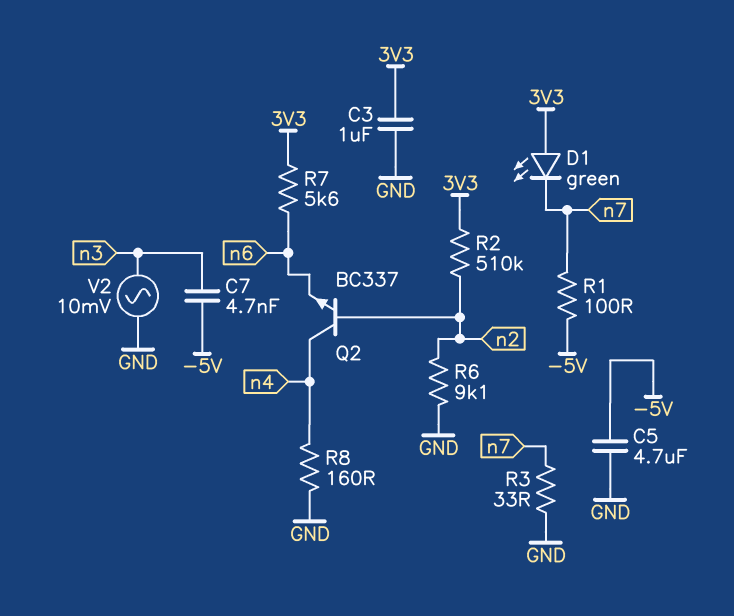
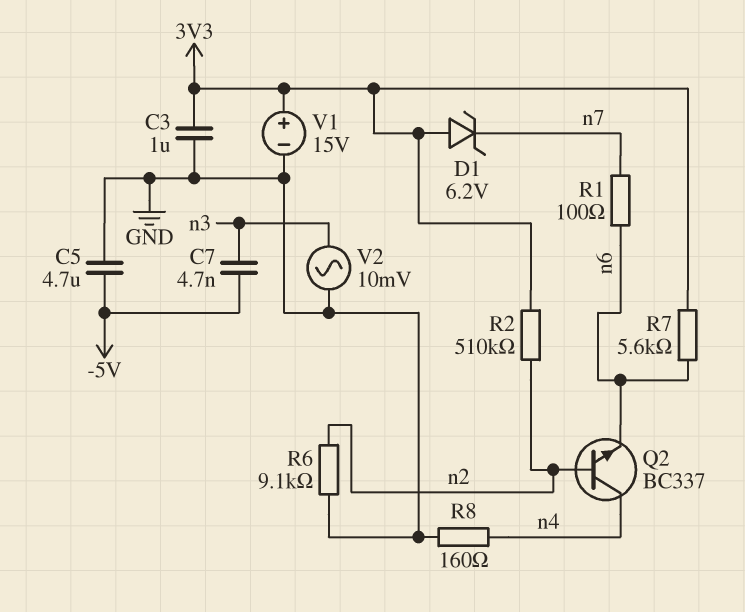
D1: LED green (A 3V3, K n7) -> zener 6.2V (A 3V3, K n7)
R1: 100 (-5V, n7) -> 100 (n6, n7)
R3: 33 (GND, n7) -> none
V1: none -> 15V (plus 3V3, minus GND)

